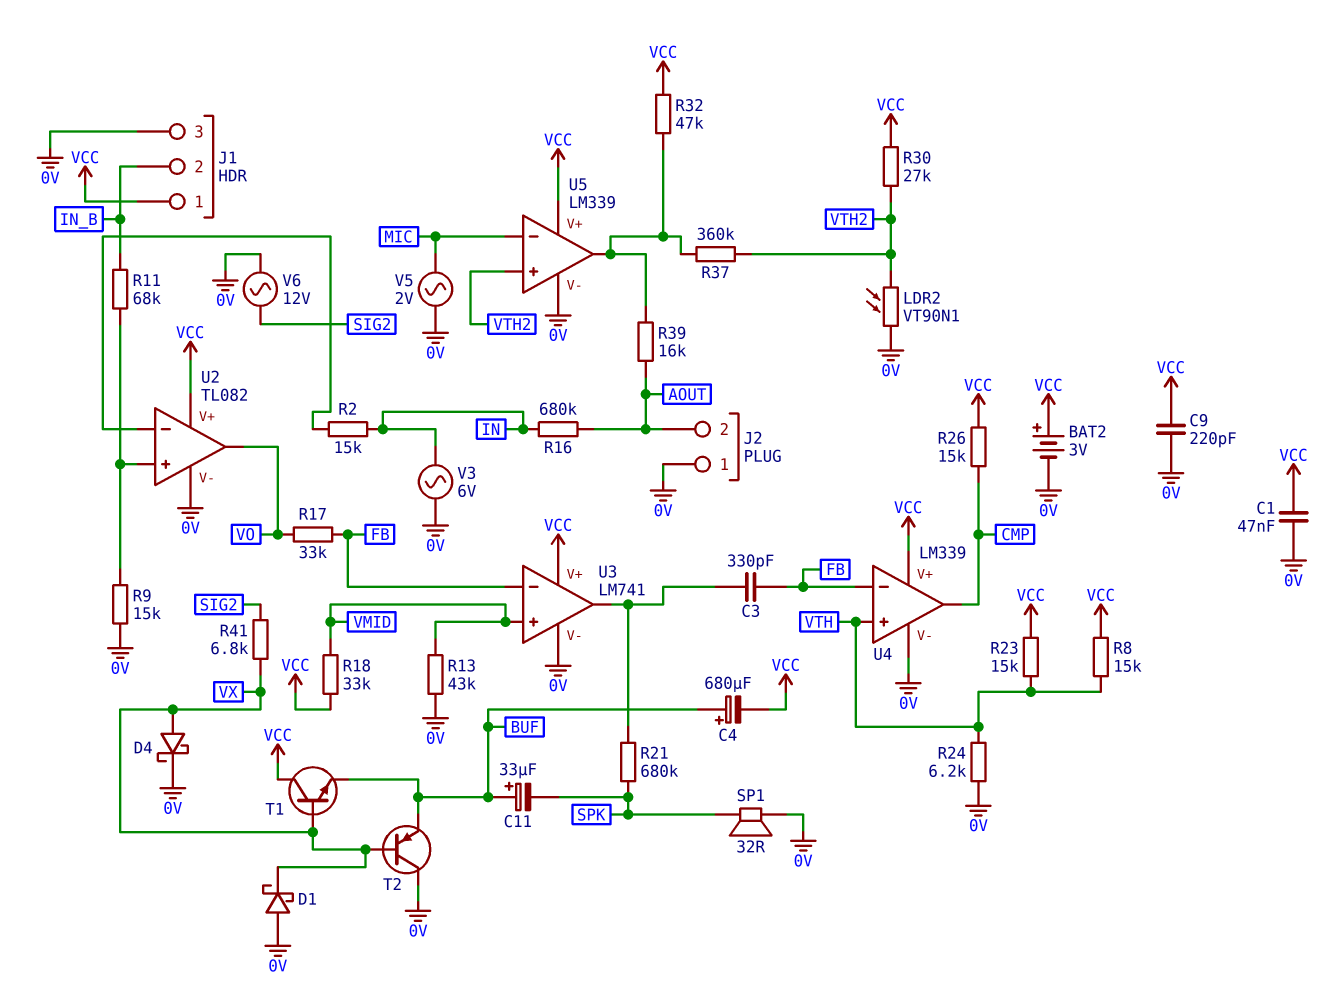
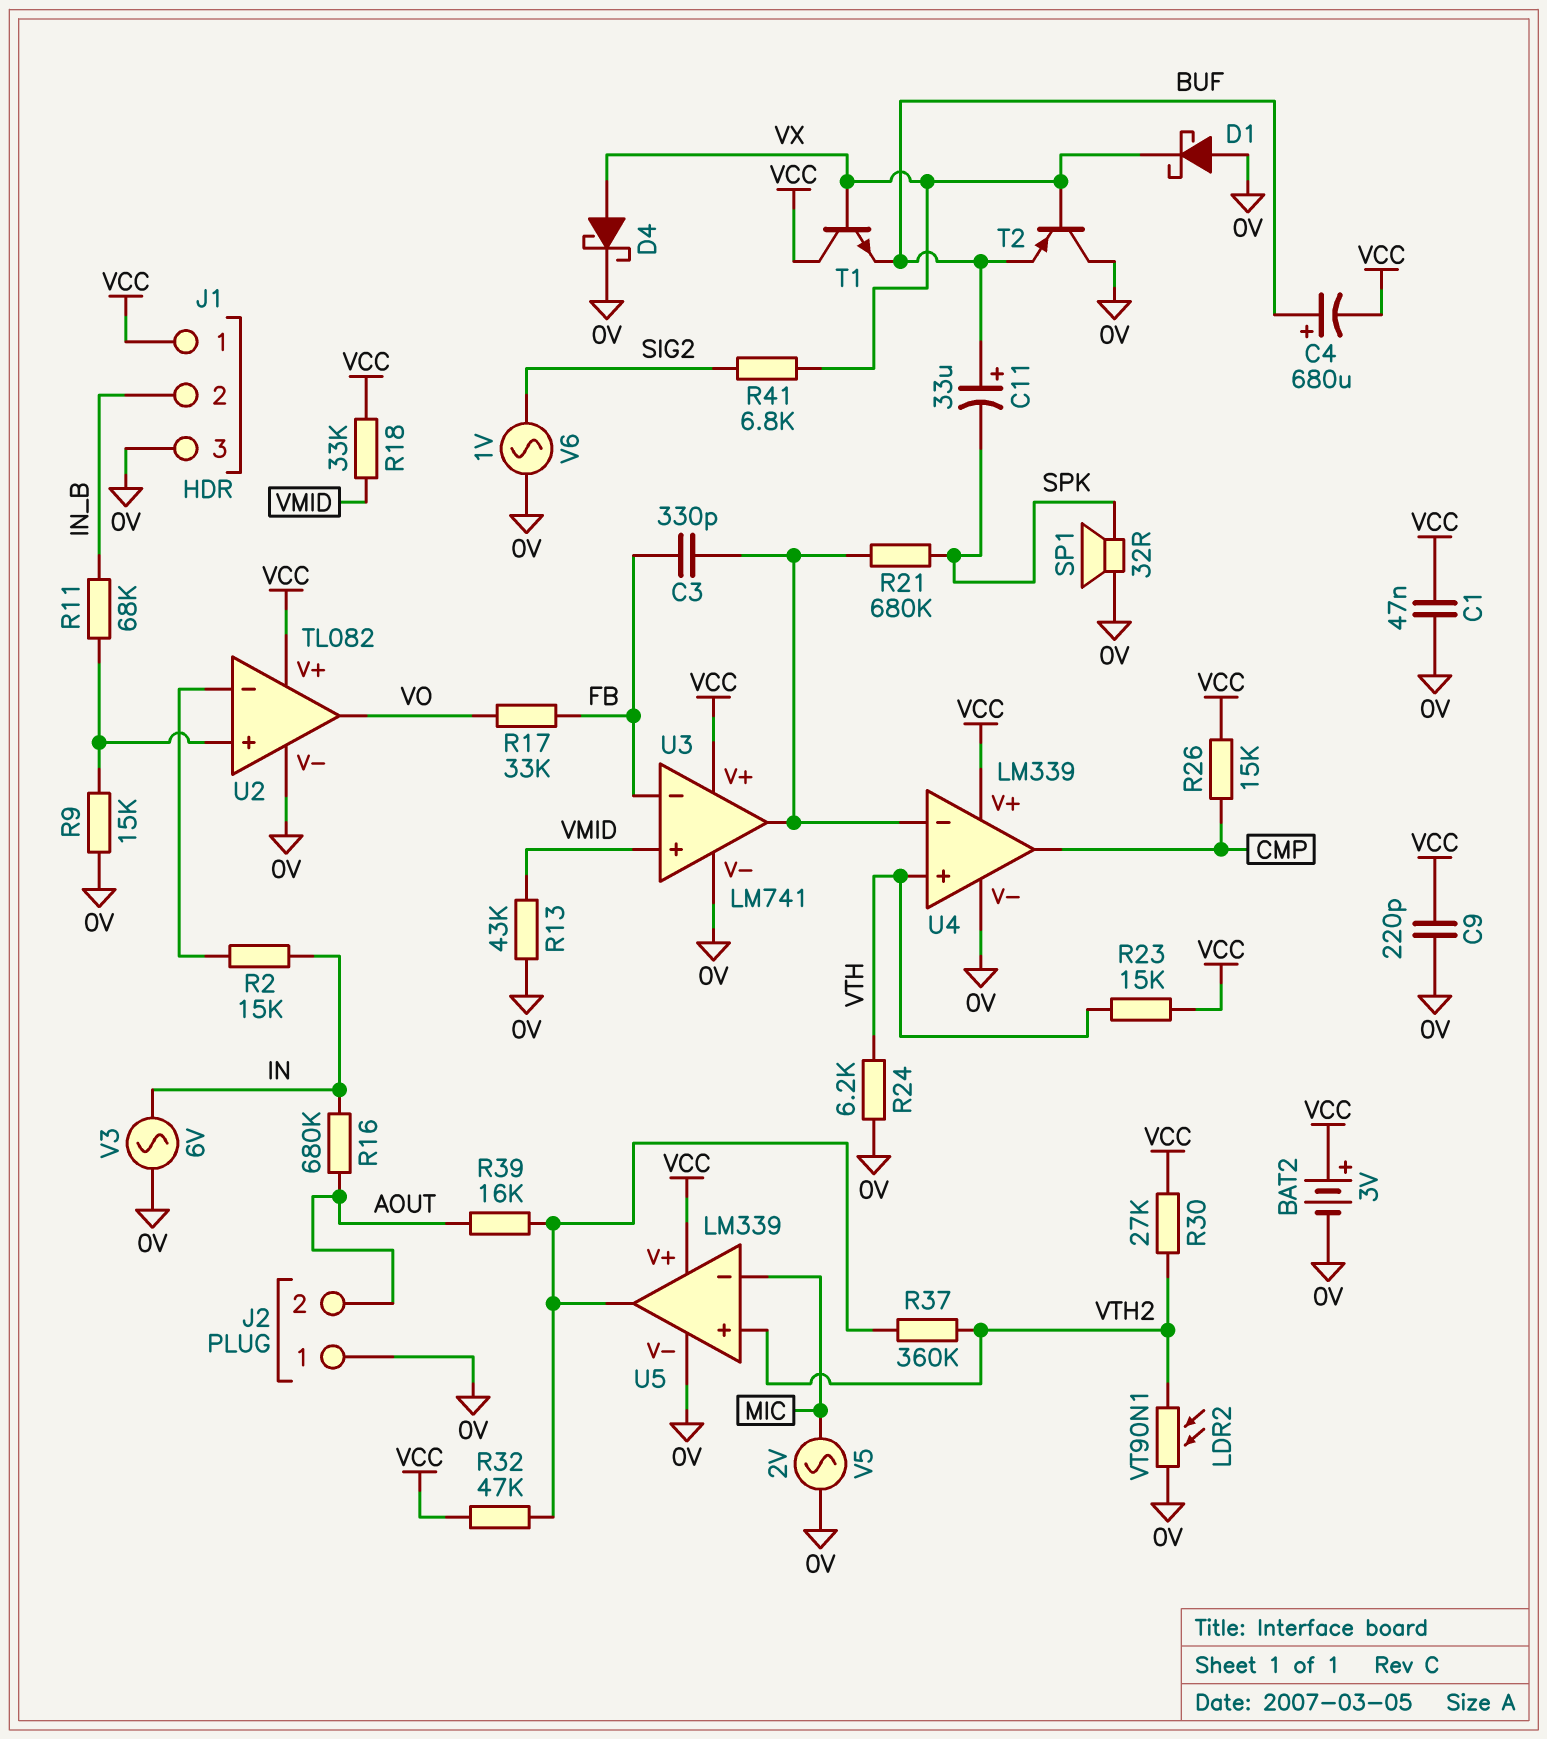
R8: 15k (VCC, VTH) -> none
U4 pin in-: FB -> U3/out
V6: AC 12V (0V, SIG2) -> AC 1V (0V, SIG2)

